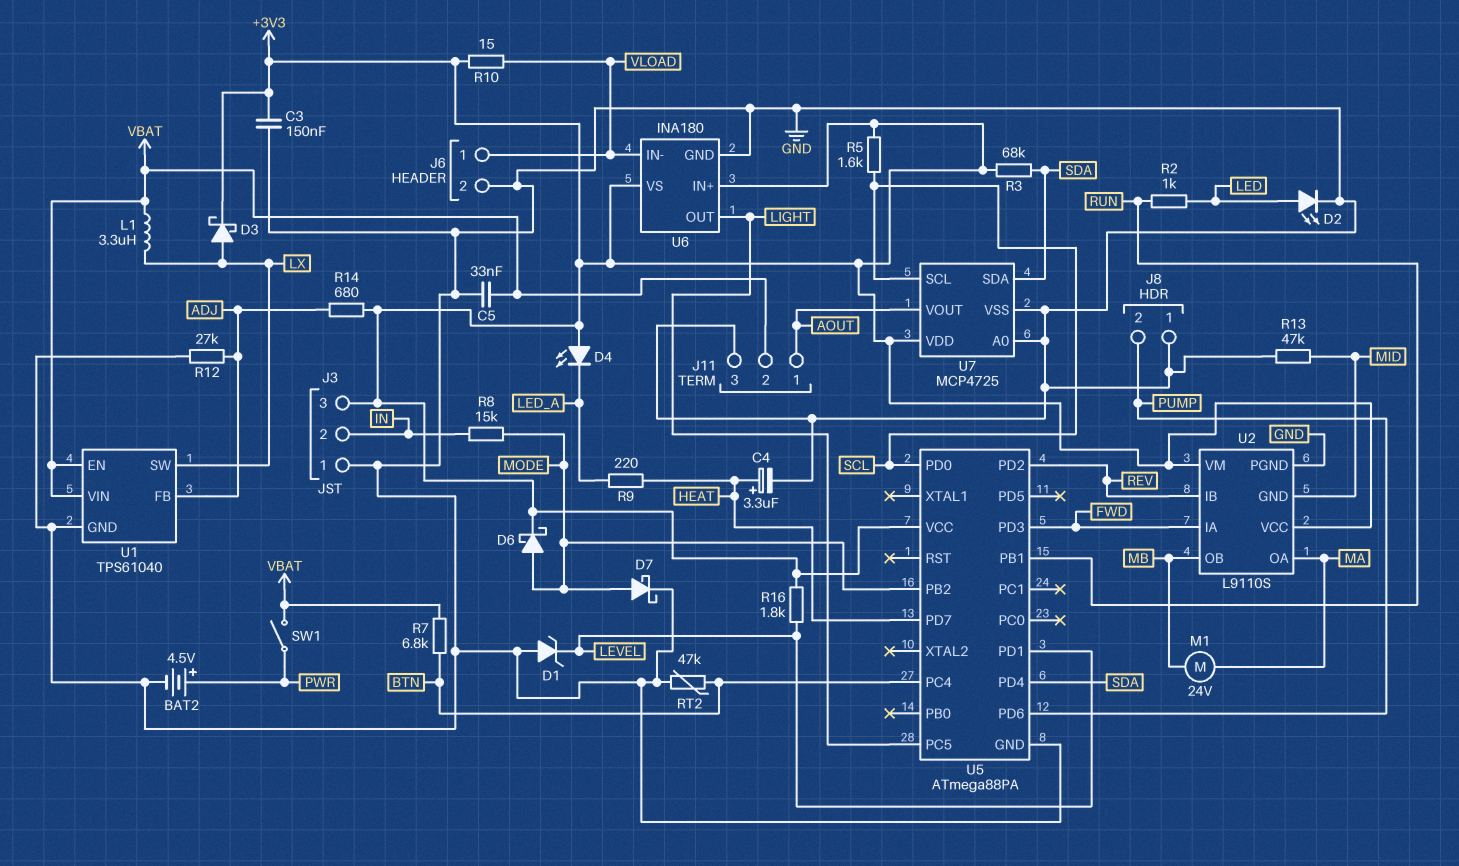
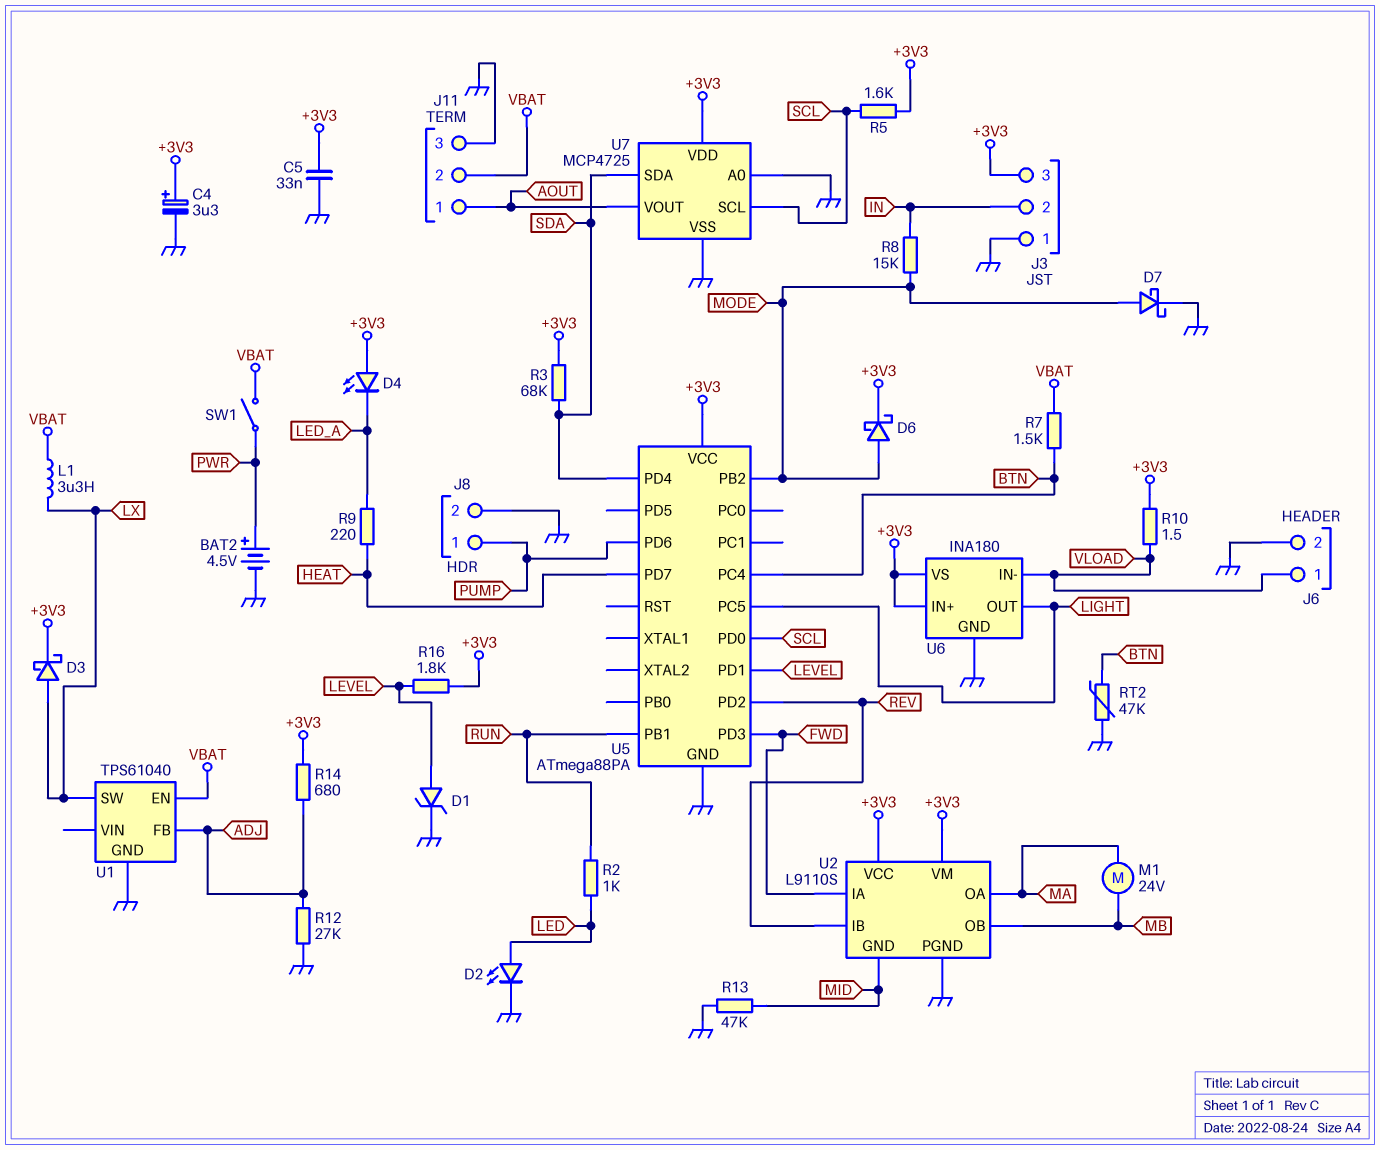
C3: 150nF (+3V3, GND) -> none
C4: 3.3uF (plus HEAT, minus GND) -> 3.3uF (plus +3V3, minus GND)
C5: 33nF (GND, VBAT) -> 33nF (+3V3, GND)
D1: zener (A GND, K LEVEL) -> zener (A LEVEL, K GND)
J8 pin 1: GND -> PUMP
J8 pin 2: PUMP -> GND
R7: 6.8k (BTN, VBAT) -> 1.5k (BTN, VBAT)
R10: 15 (+3V3, VLOAD) -> 1.5 (+3V3, VLOAD)
U1 pin VIN: VBAT -> none

